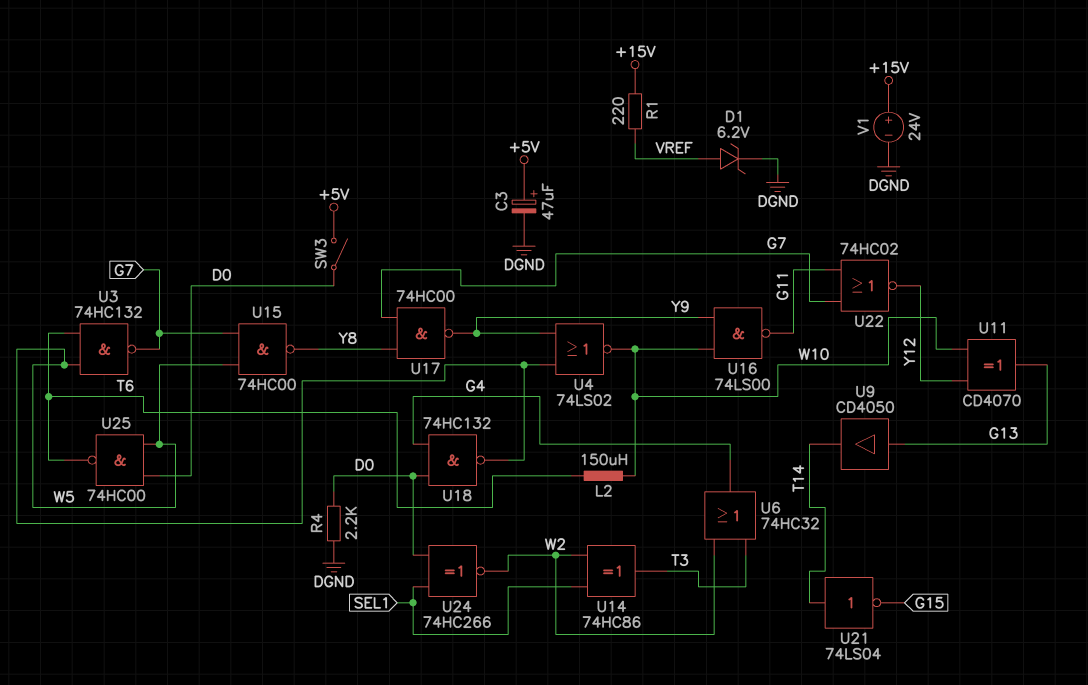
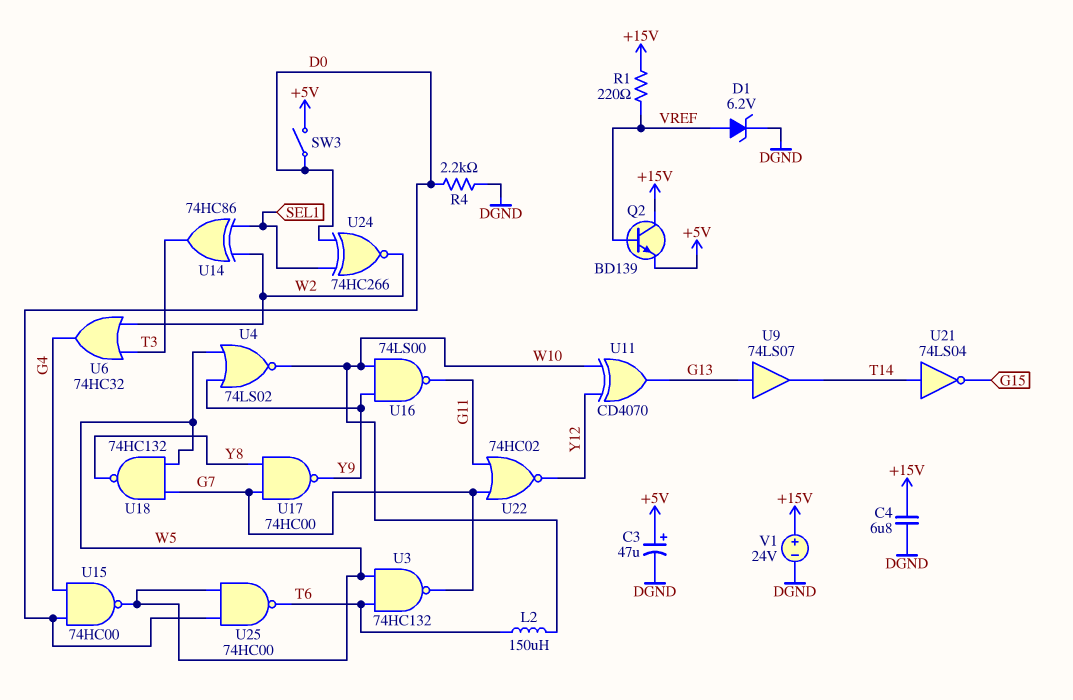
C4: none -> 6.8uF (+15V, DGND)
Q2: none -> NPN BD139 (B VREF, C +15V, E +5V)
U9: buffer CD4050 (in G13, out T14) -> buffer 74LS07 (in G13, out T14)
U15: NAND 74HC00 (in G7, in W5, out Y8) -> NAND 74HC00 (in D0, in G4, out W5)
U18: NAND 74HC132 (in D0, in G4, out W5) -> NAND 74HC132 (in G7, in W5, out Y8)

